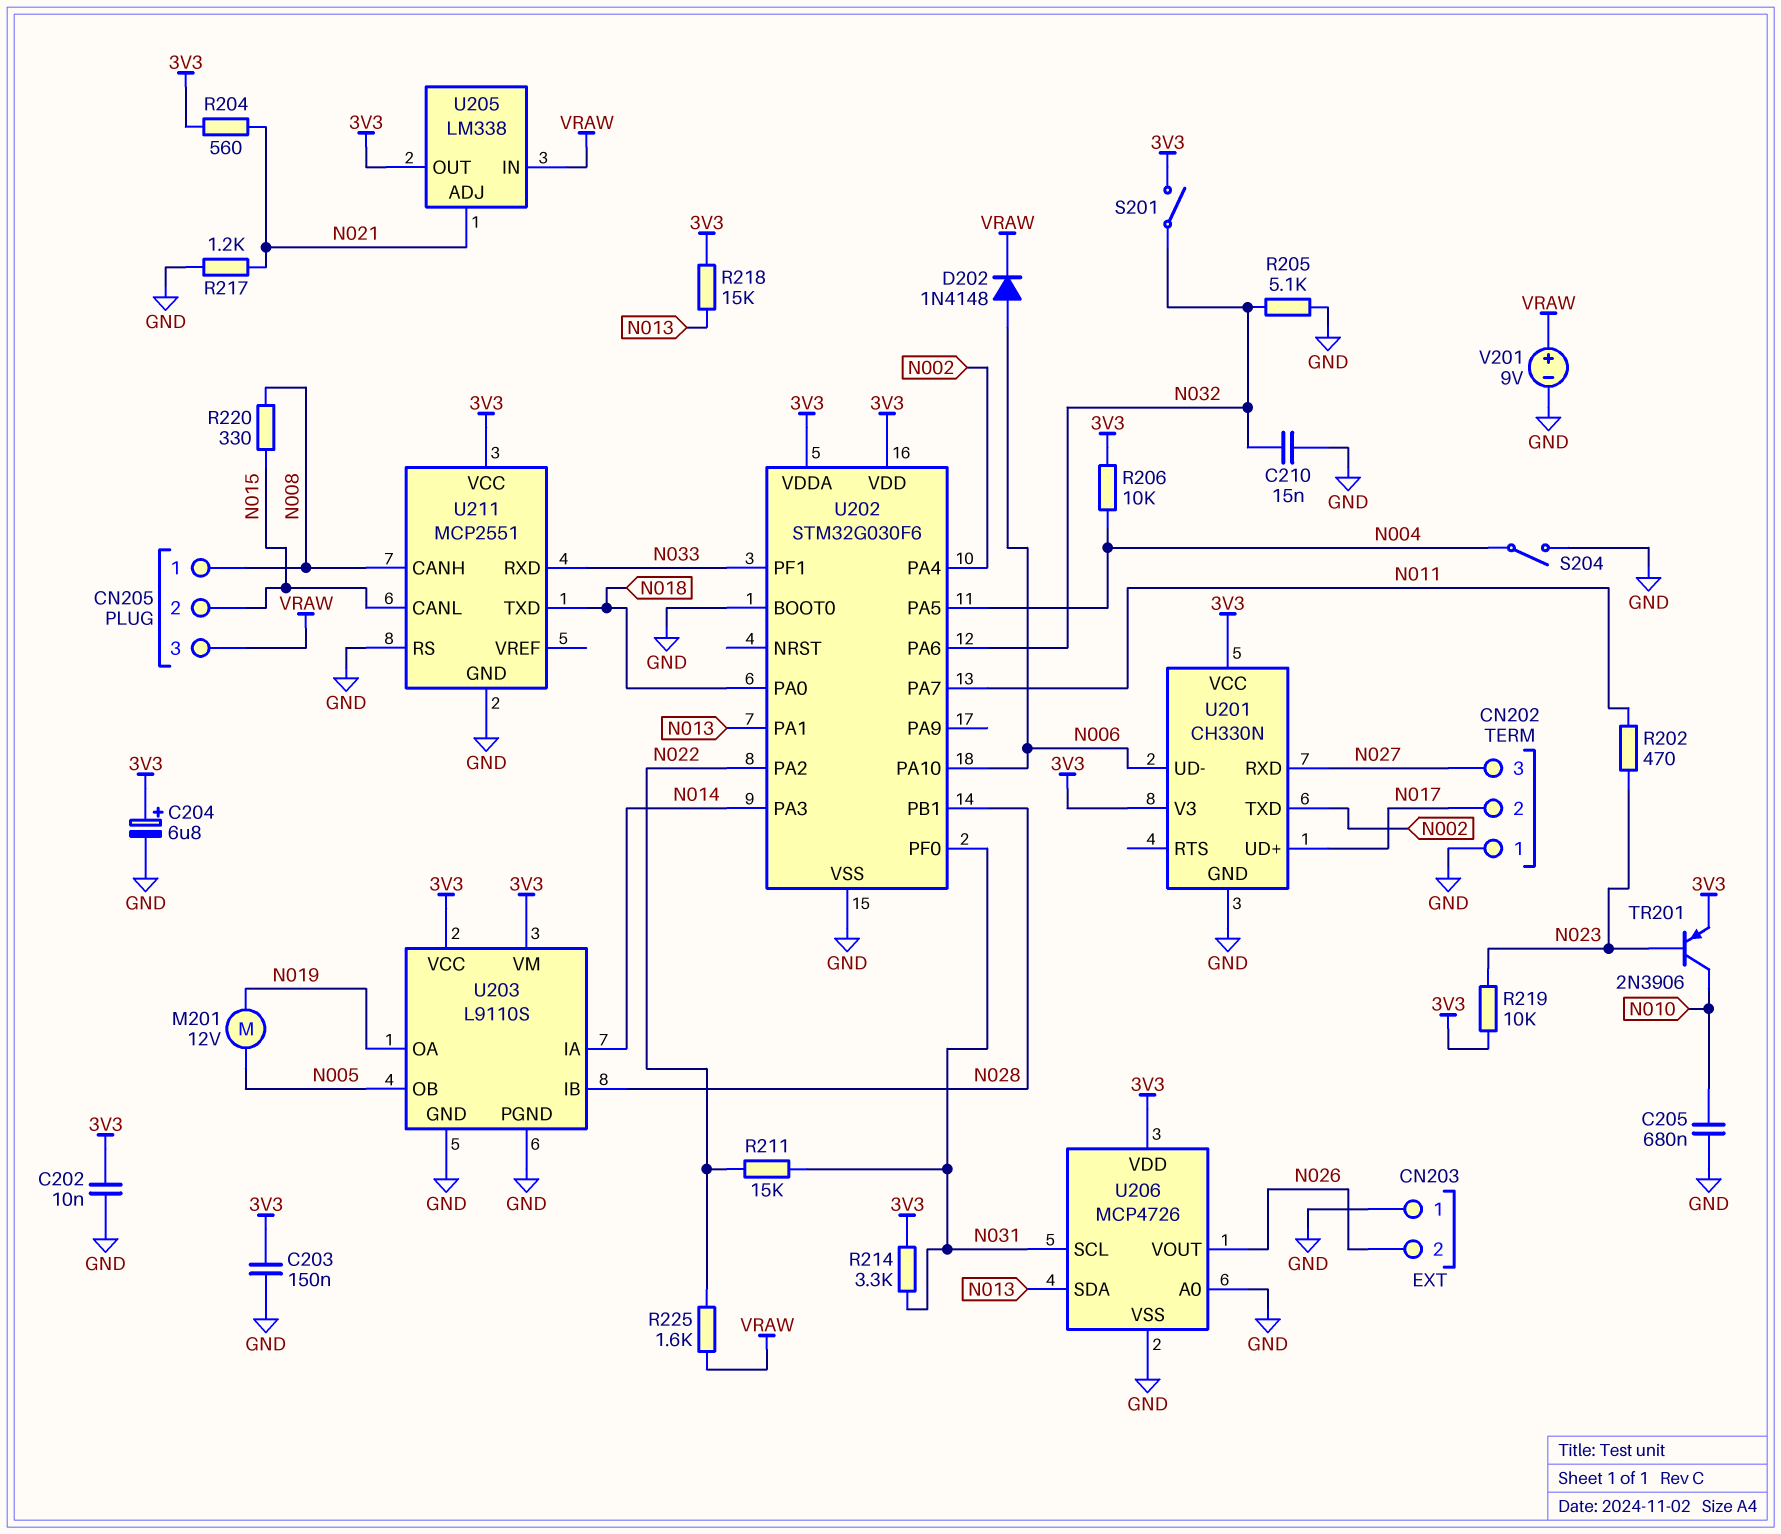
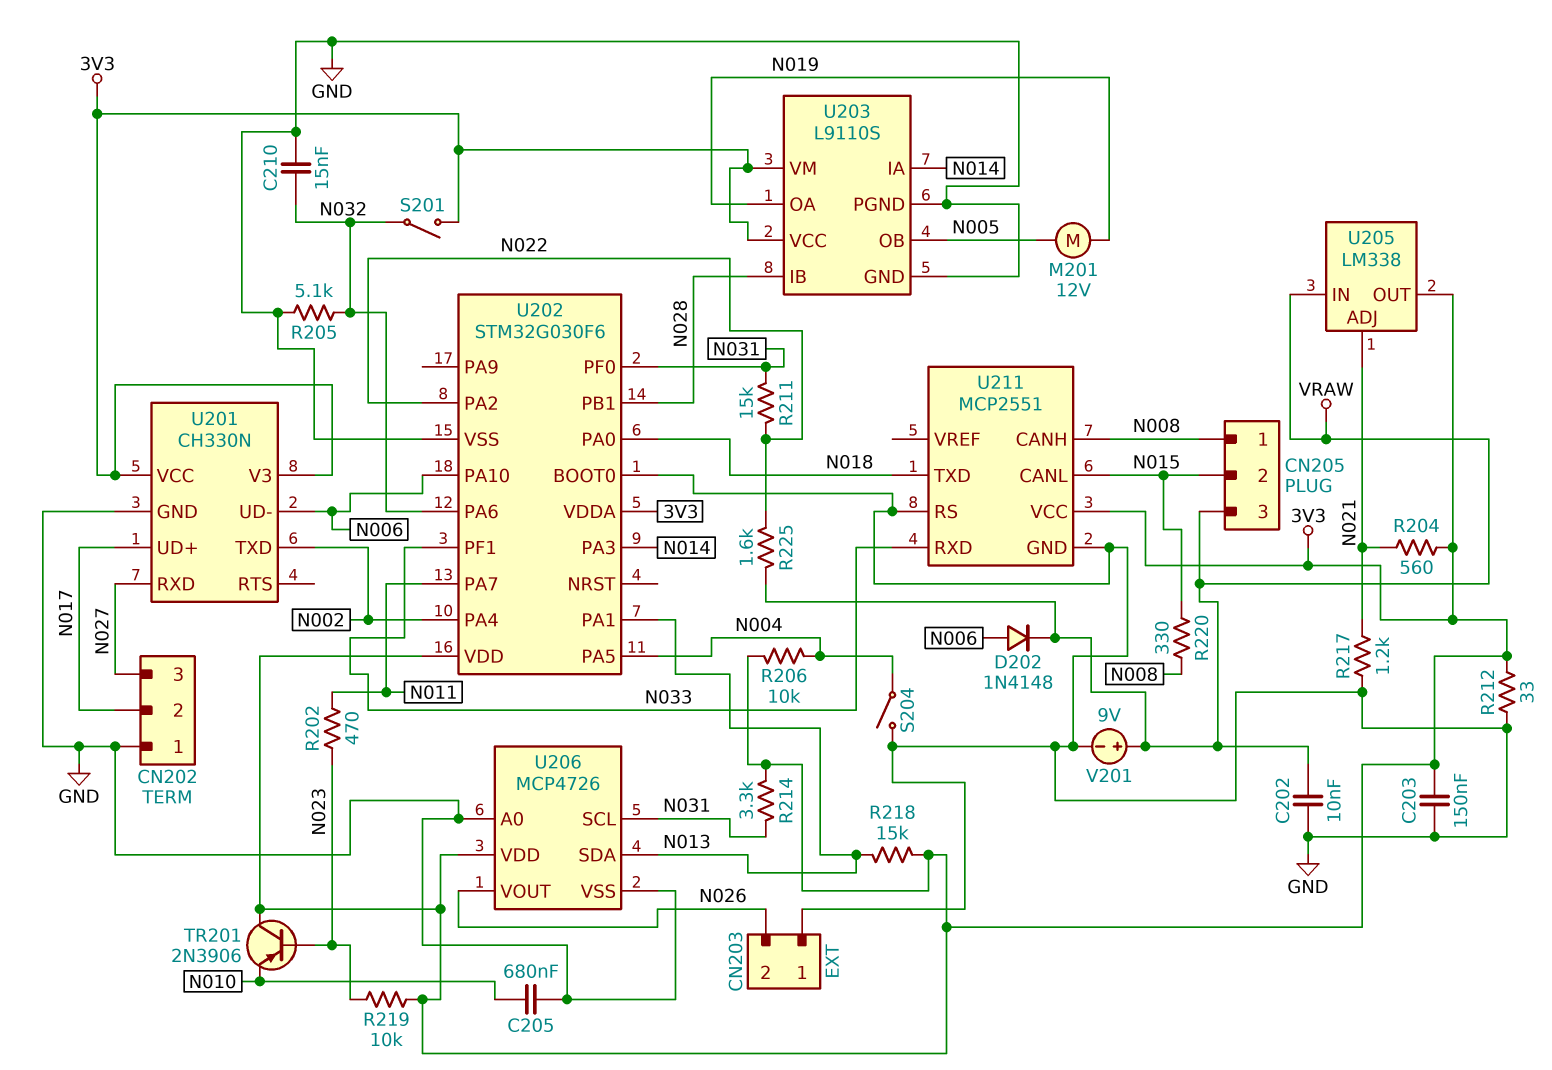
C202: 10nF (3V3, GND) -> 10nF (GND, VRAW)
C204: 6.8uF (plus 3V3, minus GND) -> none
R212: none -> 33 (3V3, GND)
TR201: PNP 2N3906 (B N023, C N010, E 3V3) -> PNP 2N3906 (B N023, C 3V3, E N010)

